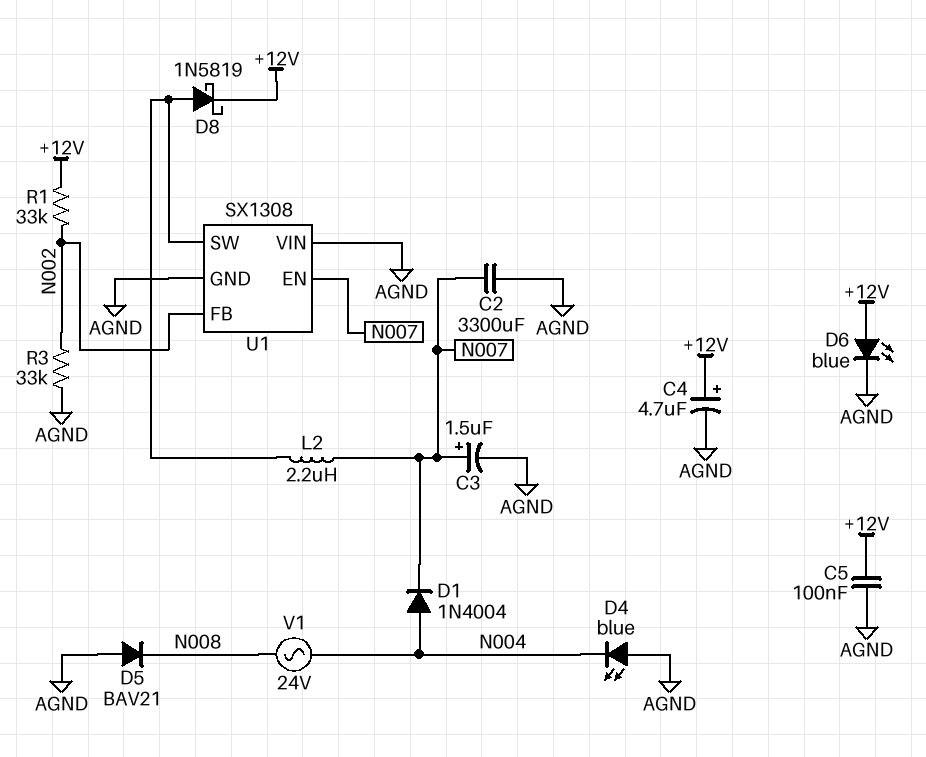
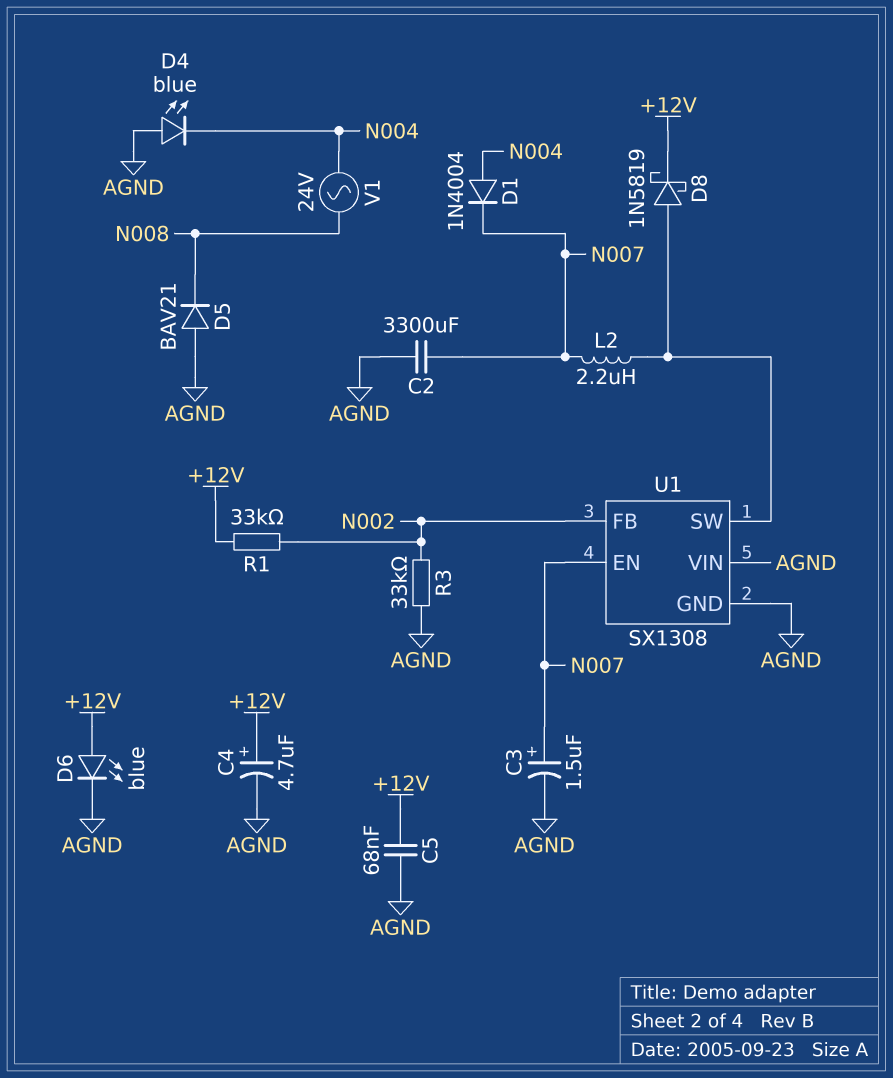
C5: 100nF (+12V, AGND) -> 68nF (+12V, AGND)

